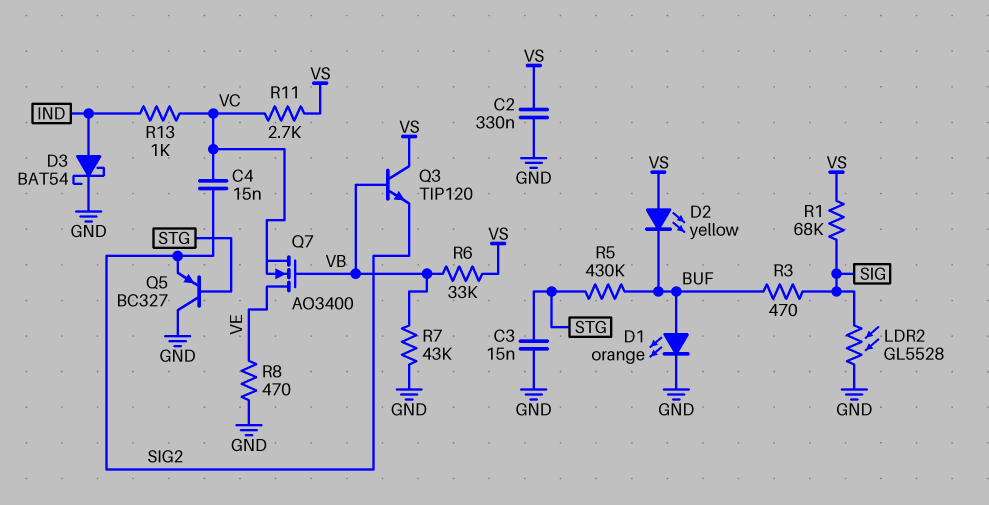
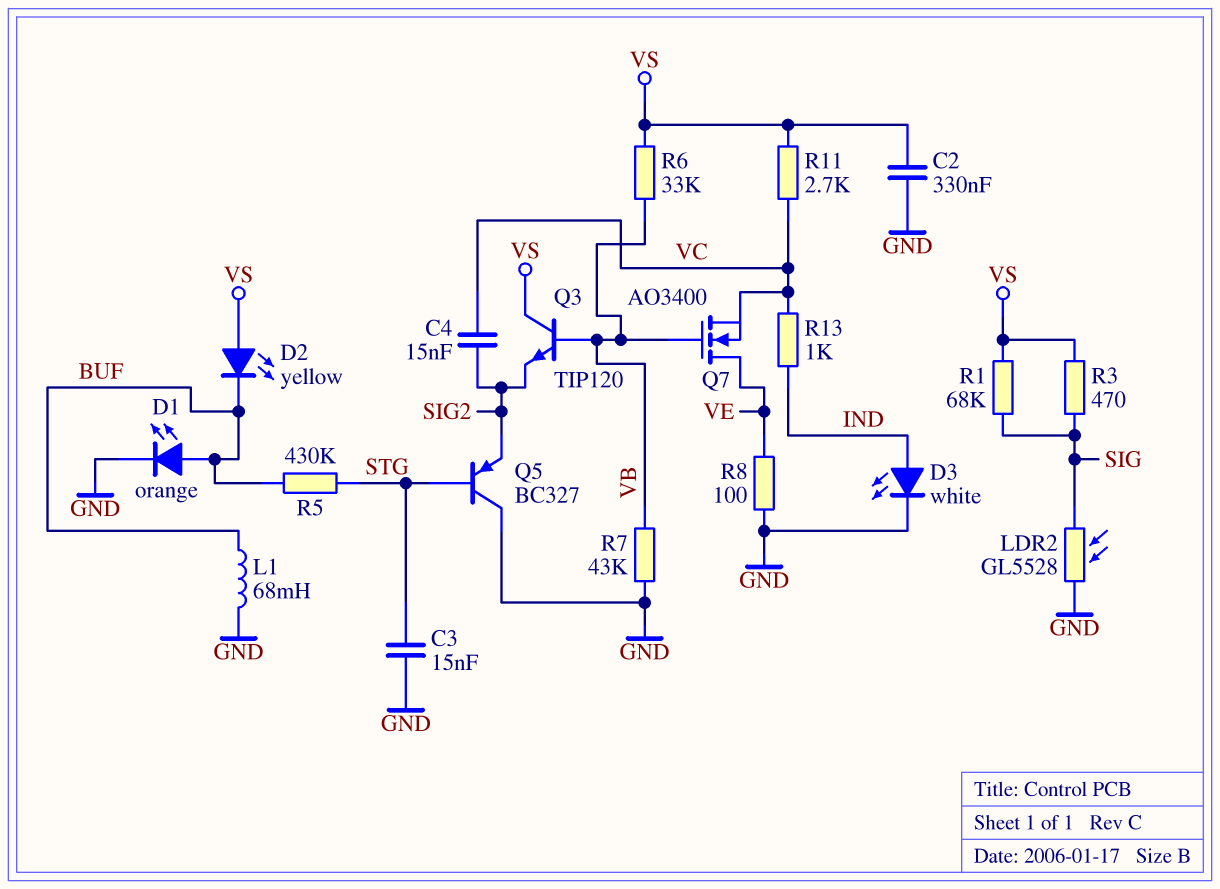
D3: schottky BAT54 (A IND, K GND) -> LED white (A IND, K GND)
L1: none -> 68mH (BUF, GND)
R3: 470 (BUF, SIG) -> 470 (SIG, VS)
R8: 470 (GND, VE) -> 100 (GND, VE)

